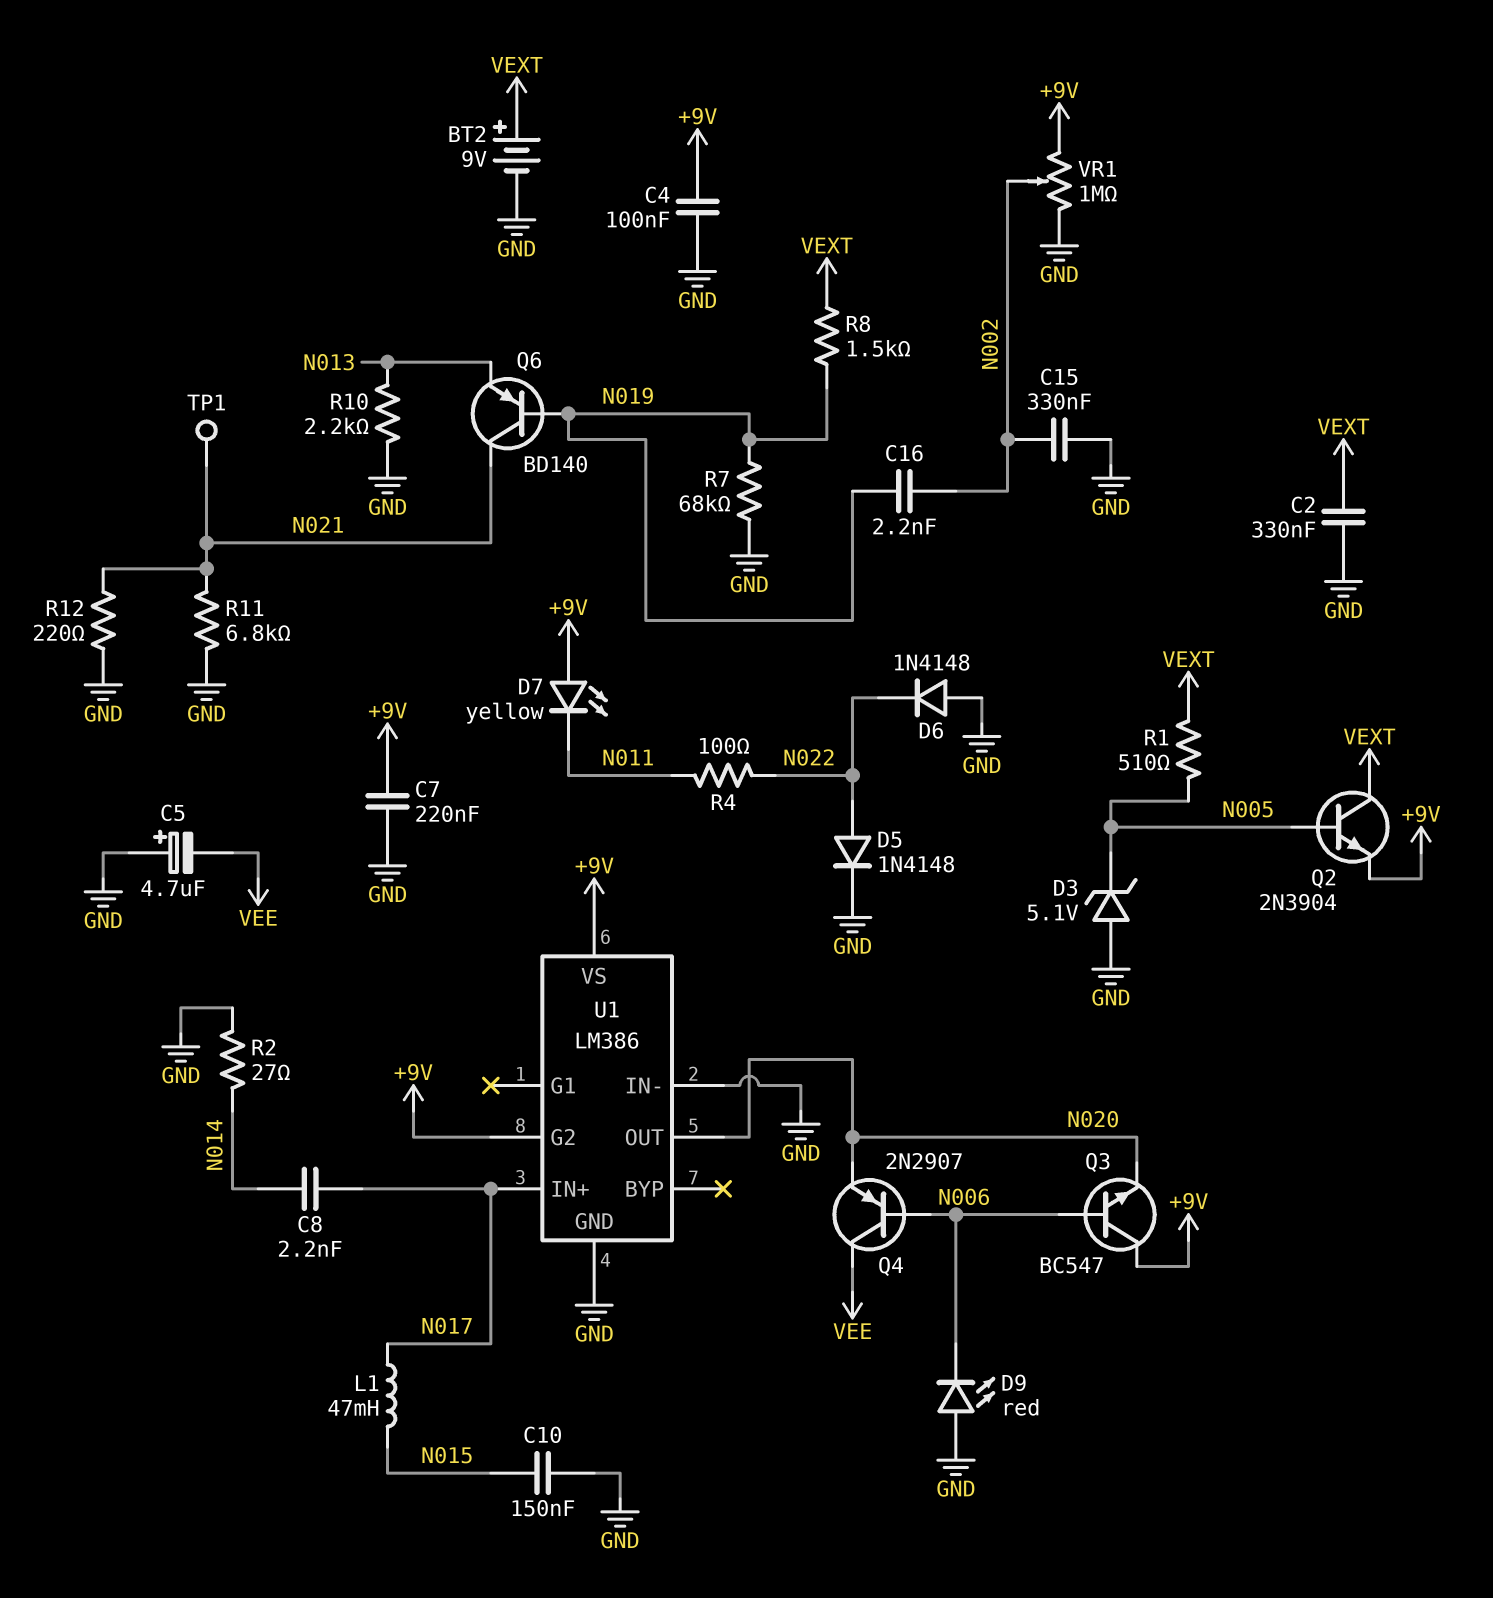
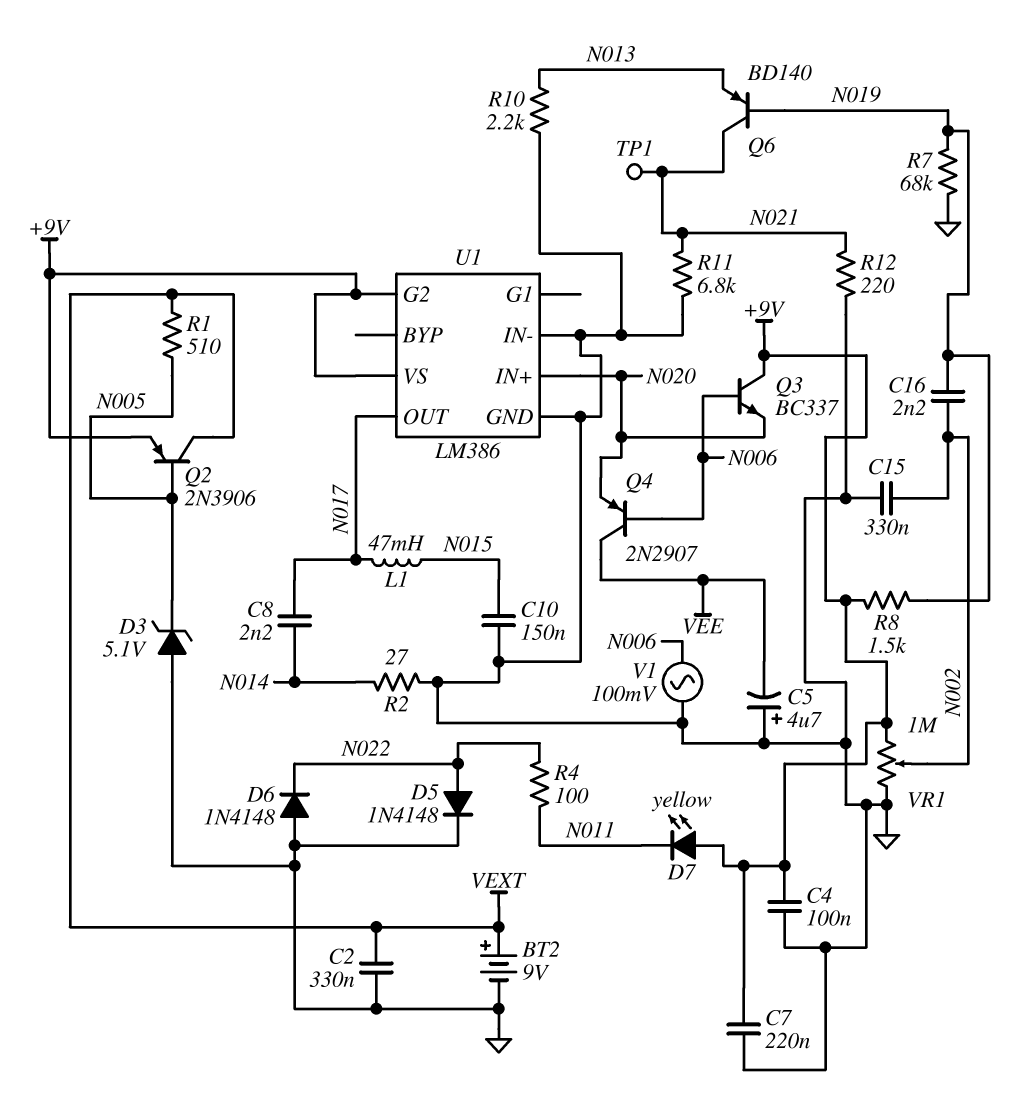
D9: LED red (A GND, K N006) -> none
Q2: NPN 2N3904 (B N005, C VEXT, E +9V) -> PNP 2N3906 (B N005, C VEXT, E +9V)
Q3: NPN BC547 (B N006, C +9V, E N020) -> NPN BC337 (B N006, C +9V, E N020)
R8: 1.5k (N019, VEXT) -> 1.5k (+9V, N019)
U1 pin IN+: N017 -> N020
U1 pin OUT: N020 -> N017
V1: none -> AC 100mV (GND, N006)

